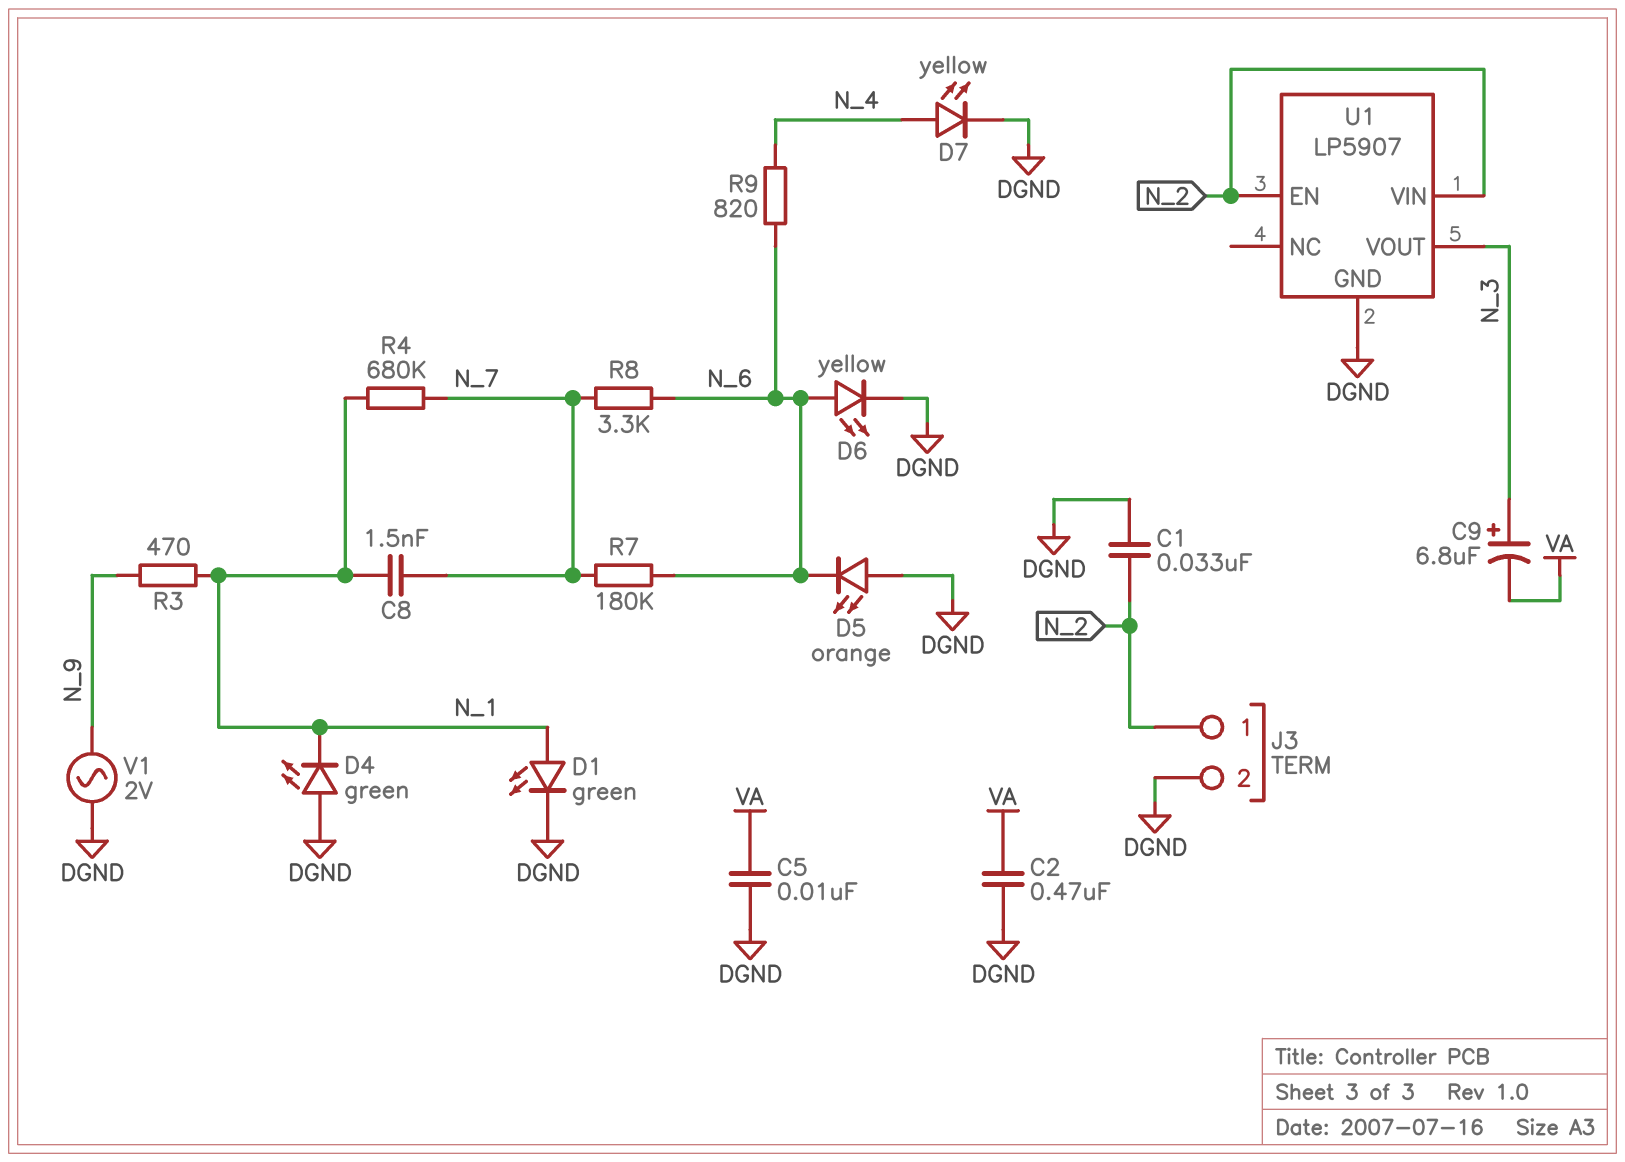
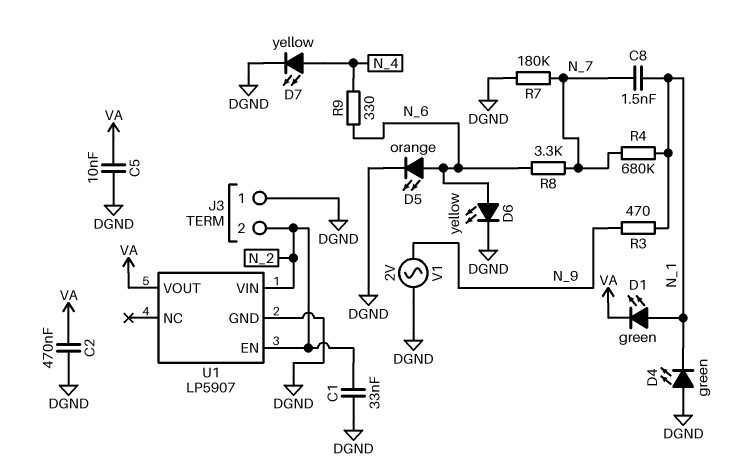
C9: 6.8uF (plus N_3, minus VA) -> none
D1: LED green (A N_1, K DGND) -> LED green (A N_1, K VA)
D5: LED orange (A DGND, K N_6) -> LED orange (A N_6, K DGND)
J3 pin 1: N_2 -> DGND
J3 pin 2: DGND -> N_2
R7: 180k (N_6, N_7) -> 180k (DGND, N_7)
R9: 820 (N_4, N_6) -> 330 (N_4, N_6)
U1 pin VOUT: N_3 -> VA

